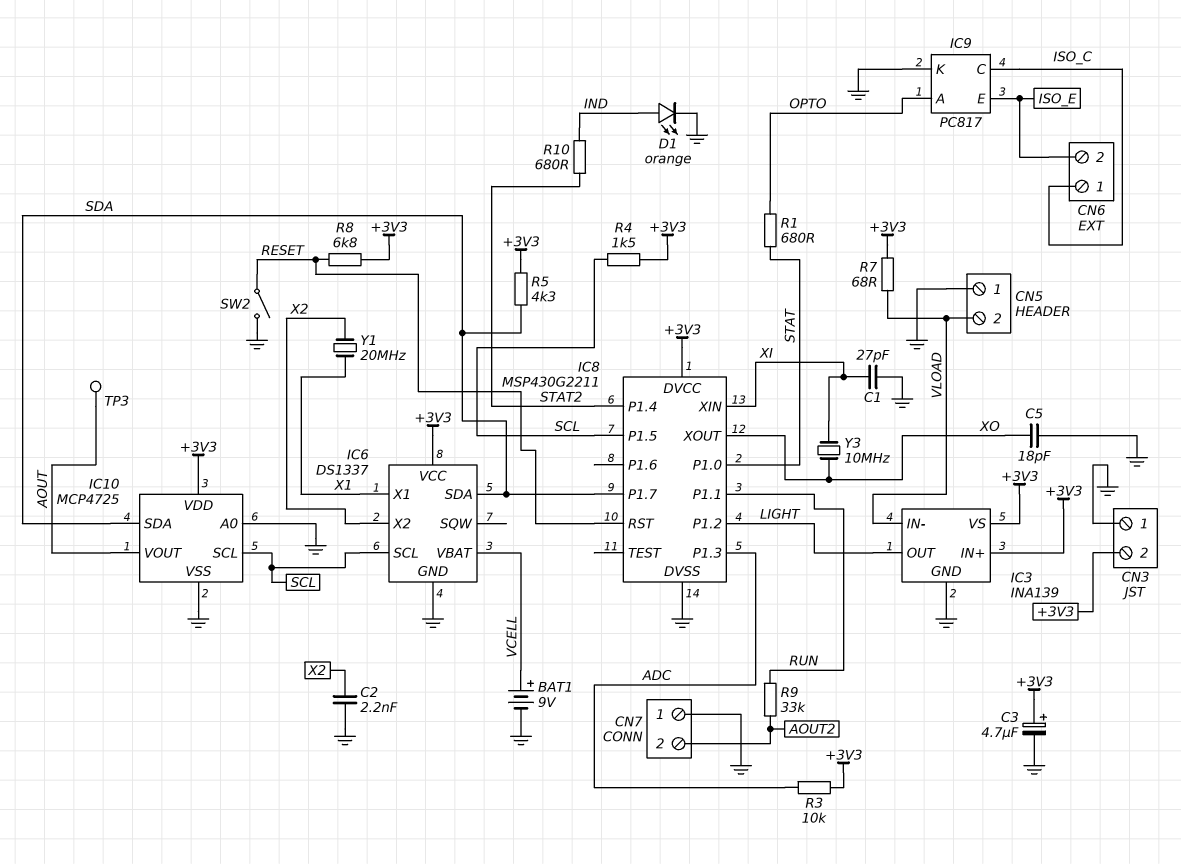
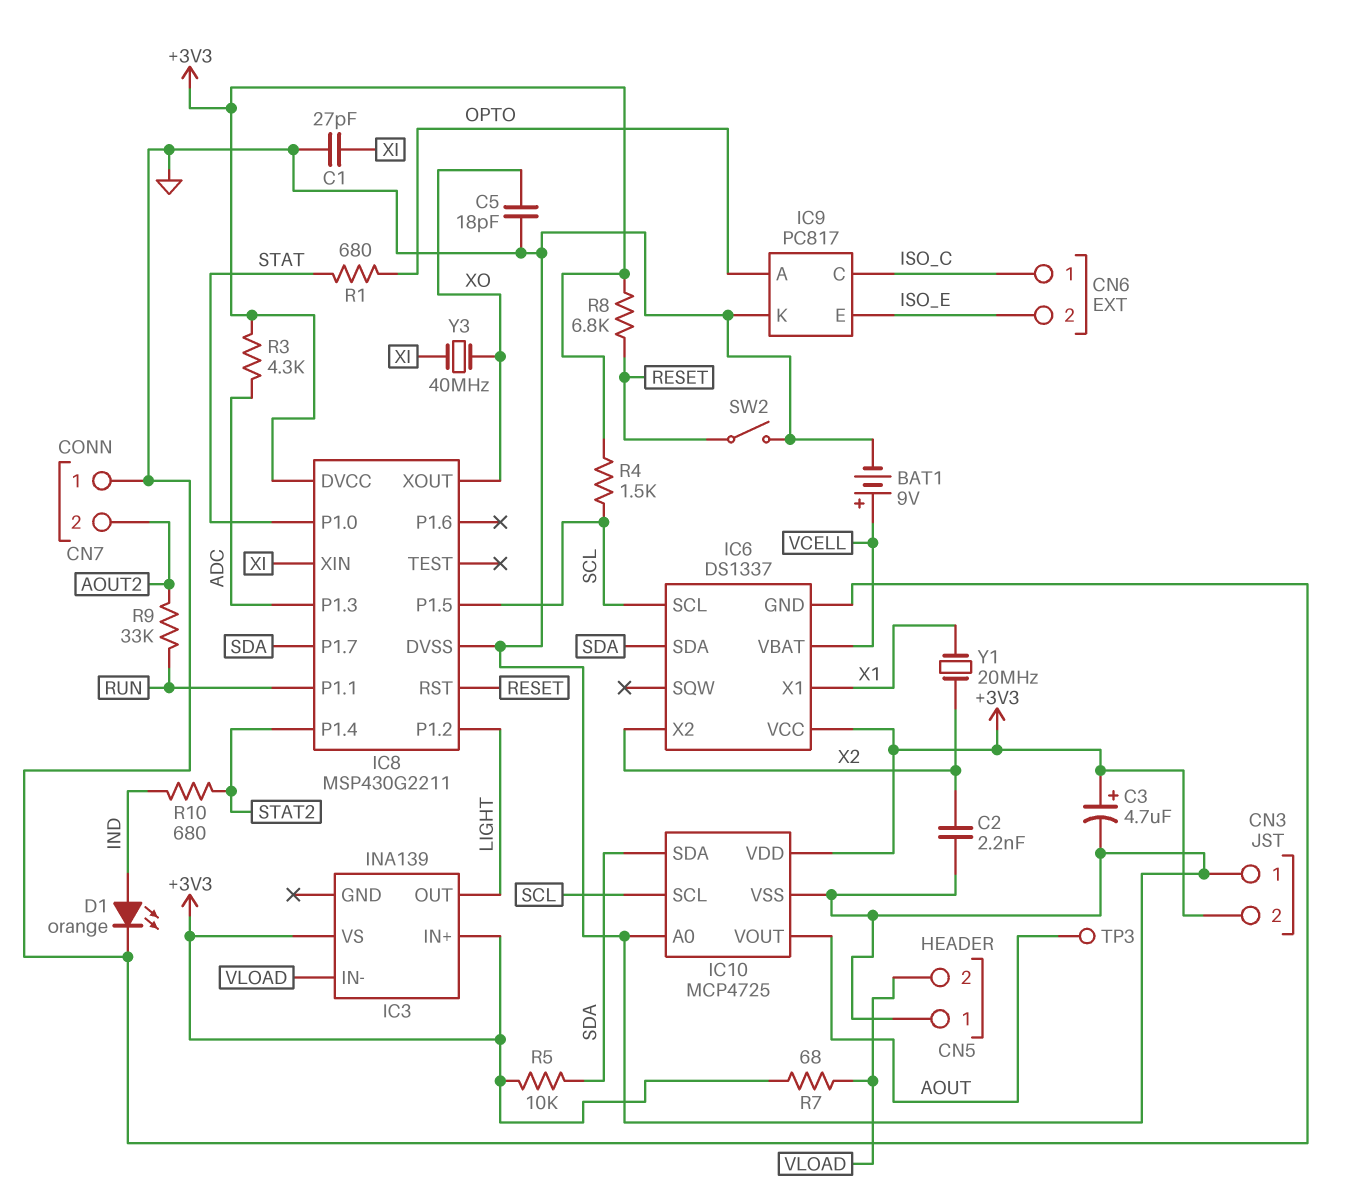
IC3 pin GND: GND -> none
R3: 10k (+3V3, ADC) -> 4.3k (+3V3, ADC)
R5: 4.3k (+3V3, SDA) -> 10k (+3V3, SDA)
Y3: 10MHz (XI, XO) -> 40MHz (XI, XO)

